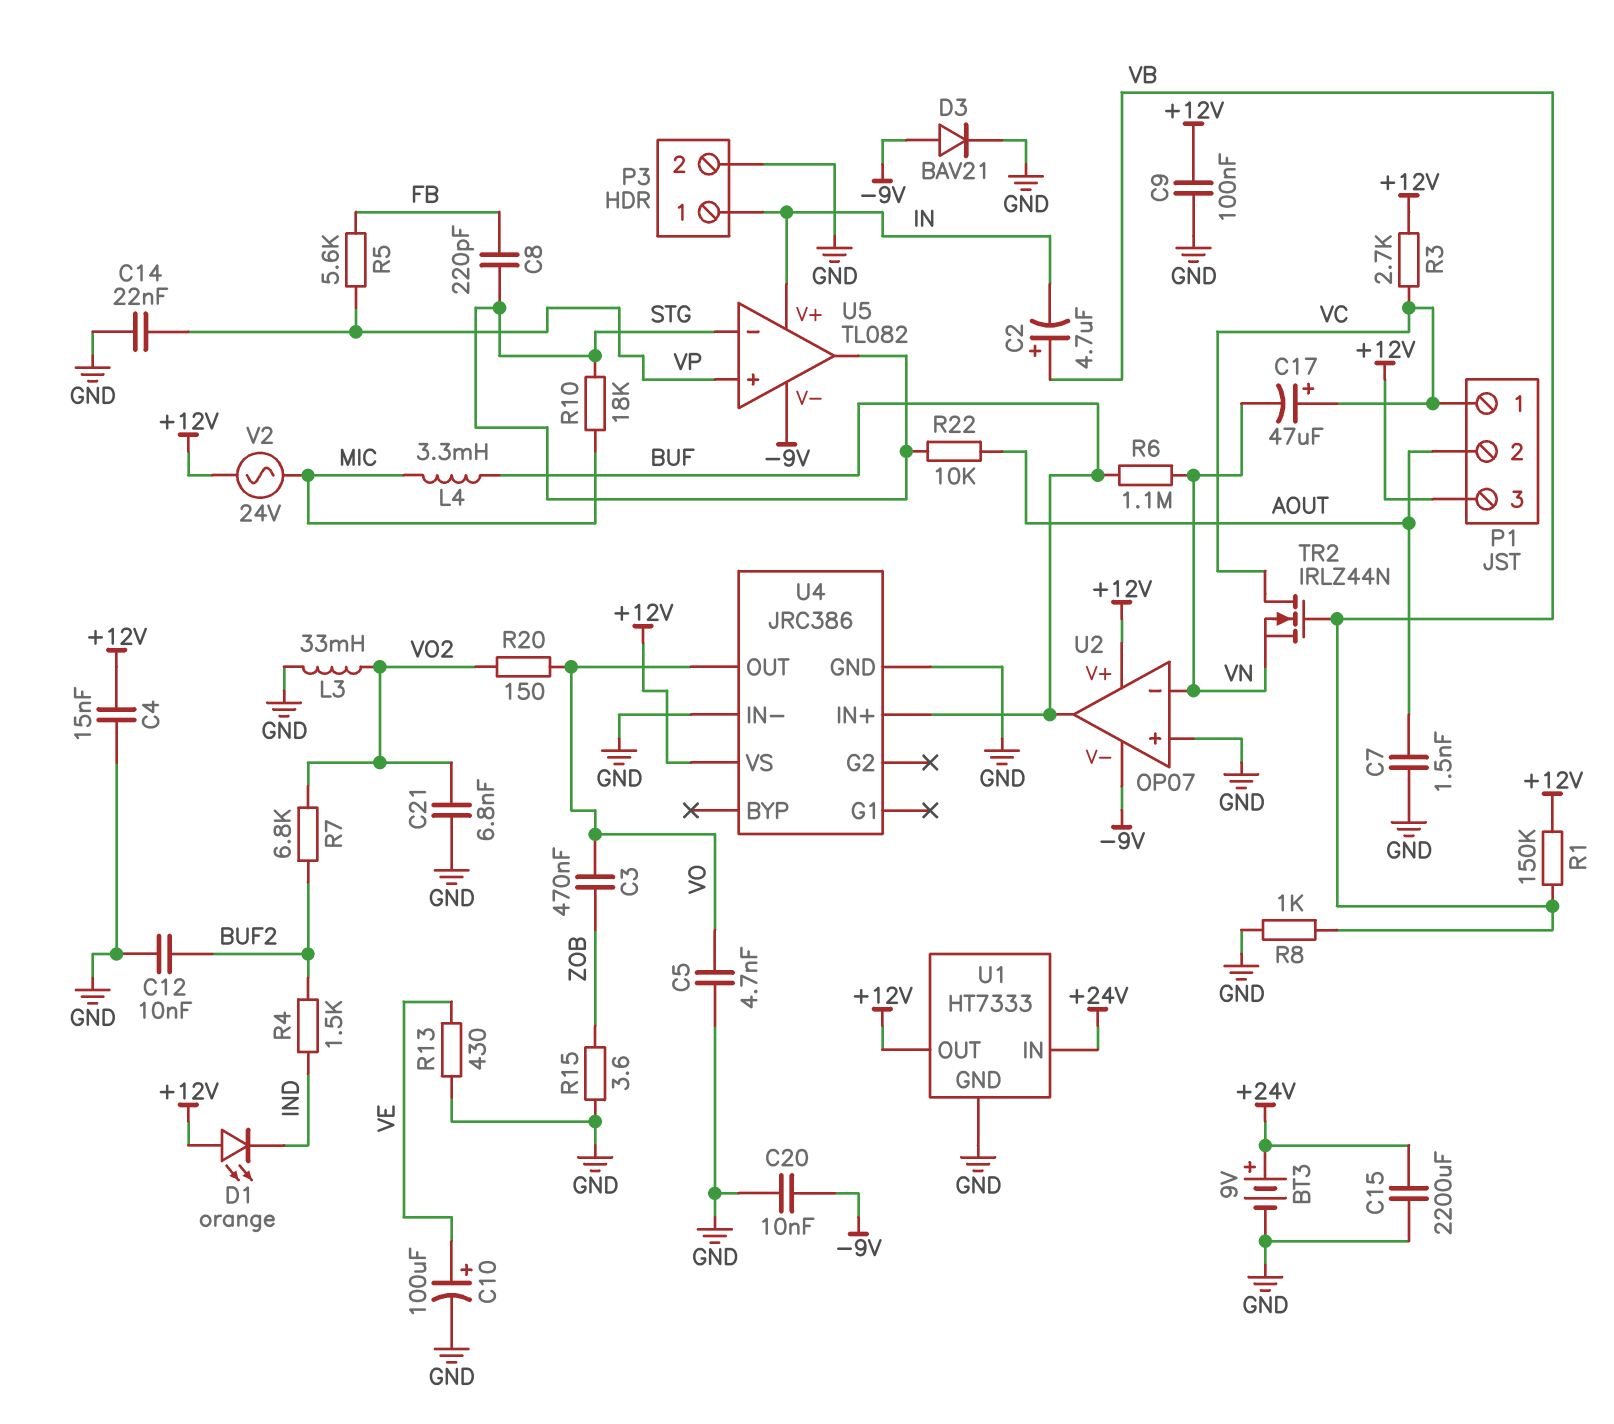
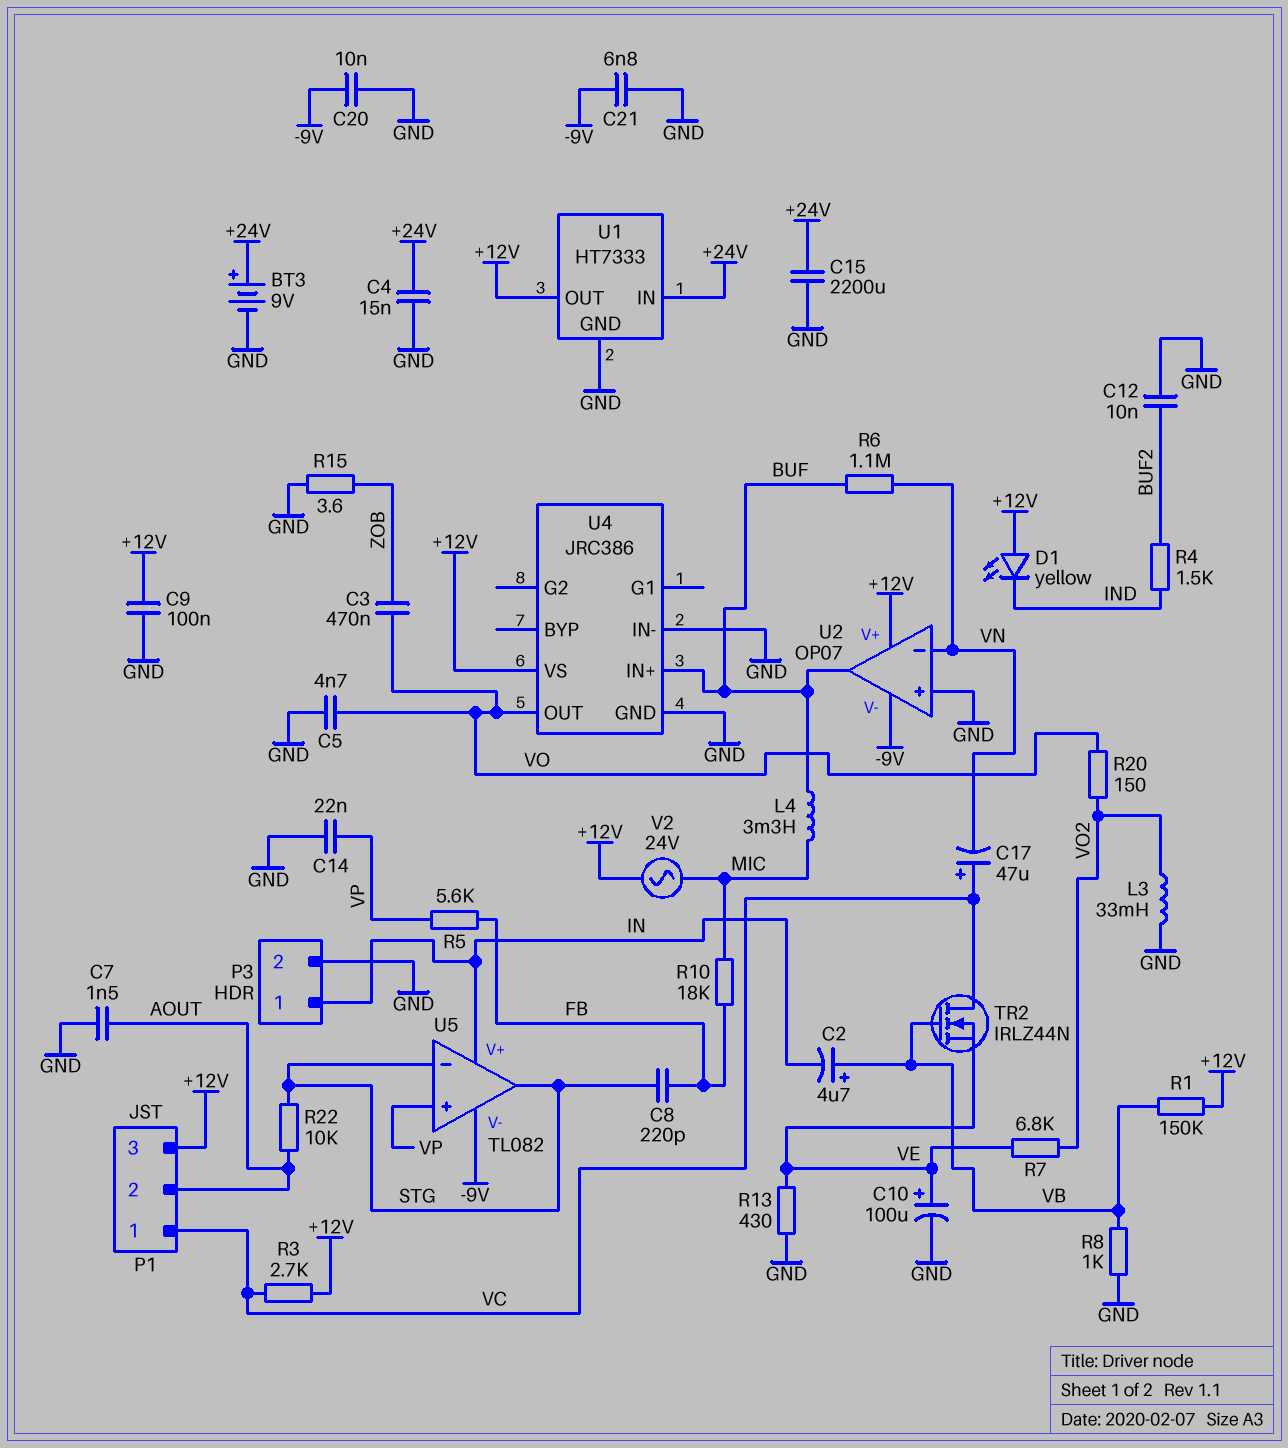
C4: 15nF (+12V, GND) -> 15nF (+24V, GND)
C21: 6.8nF (GND, VO2) -> 6.8nF (-9V, GND)
D1: LED orange (A +12V, K IND) -> LED yellow (A +12V, K IND)
D3: diode BAV21 (A -9V, K GND) -> none
R7: 6.8k (BUF2, VO2) -> 6.8k (VE, VO2)
R10: 18k (MIC, STG) -> 18k (FB, MIC)
TR2: NMOS IRLZ44N (G VB, D VC, S VN) -> NMOS IRLZ44N (G VB, D VC, S VE)

